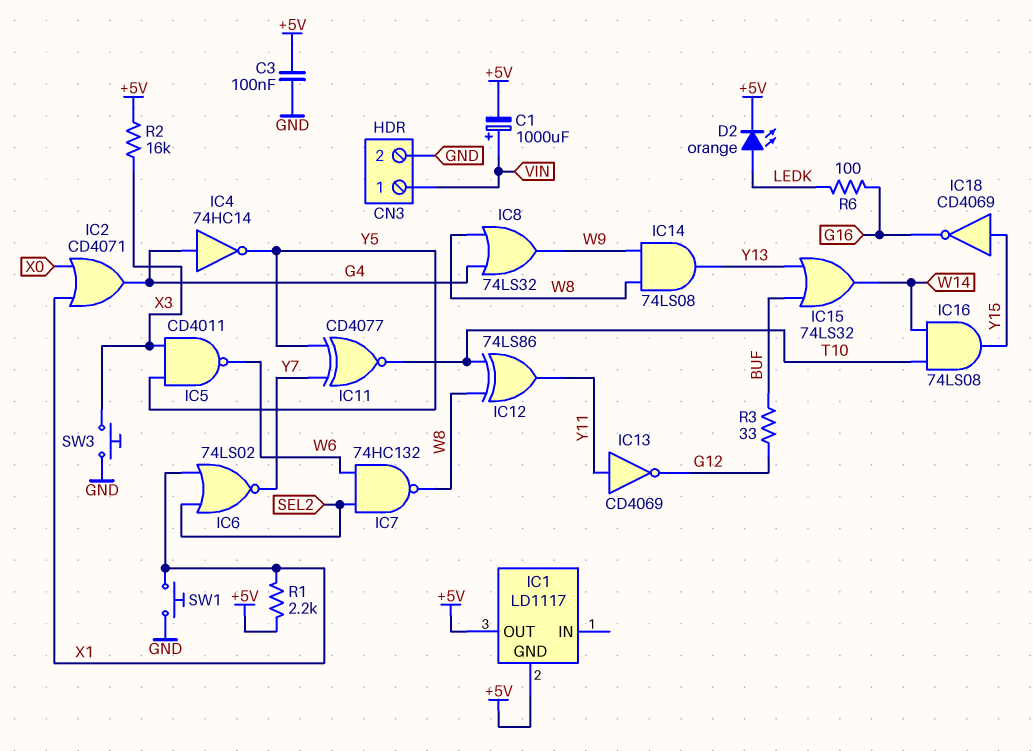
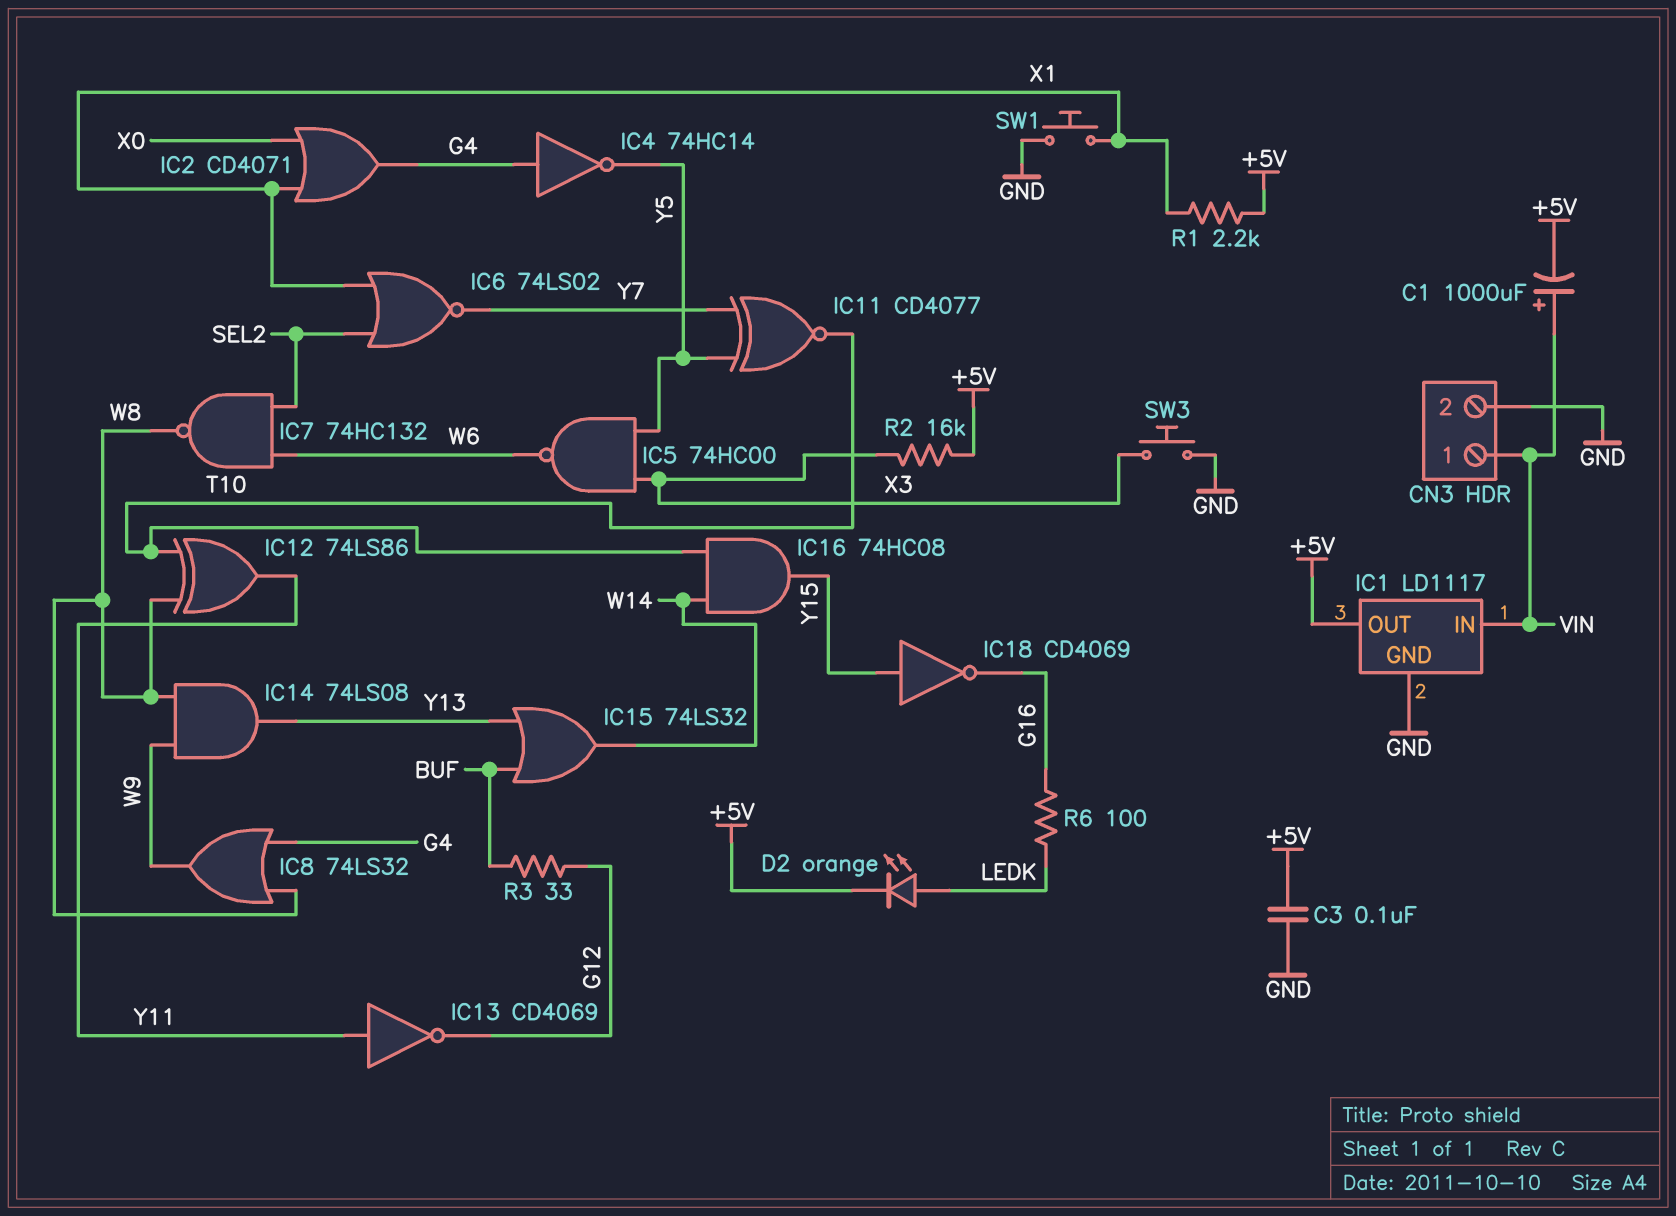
IC1 pin GND: +5V -> GND
IC1 pin IN: none -> VIN
IC5: NAND CD4011 (in X3, in Y5, out W6) -> NAND 74HC00 (in X3, in Y5, out W6)
IC16: AND 74LS08 (in T10, in W14, out Y15) -> AND 74HC08 (in T10, in W14, out Y15)

